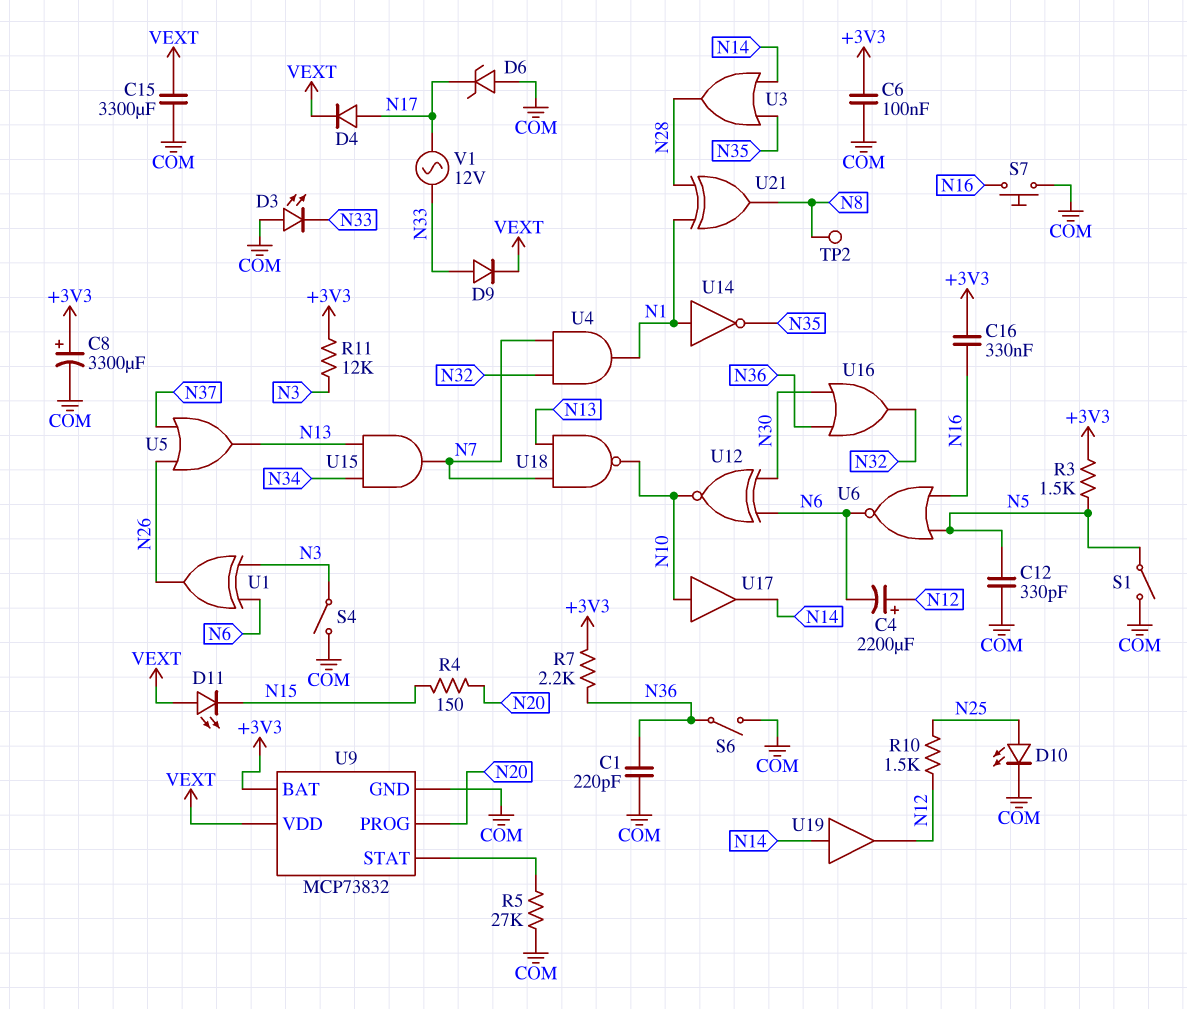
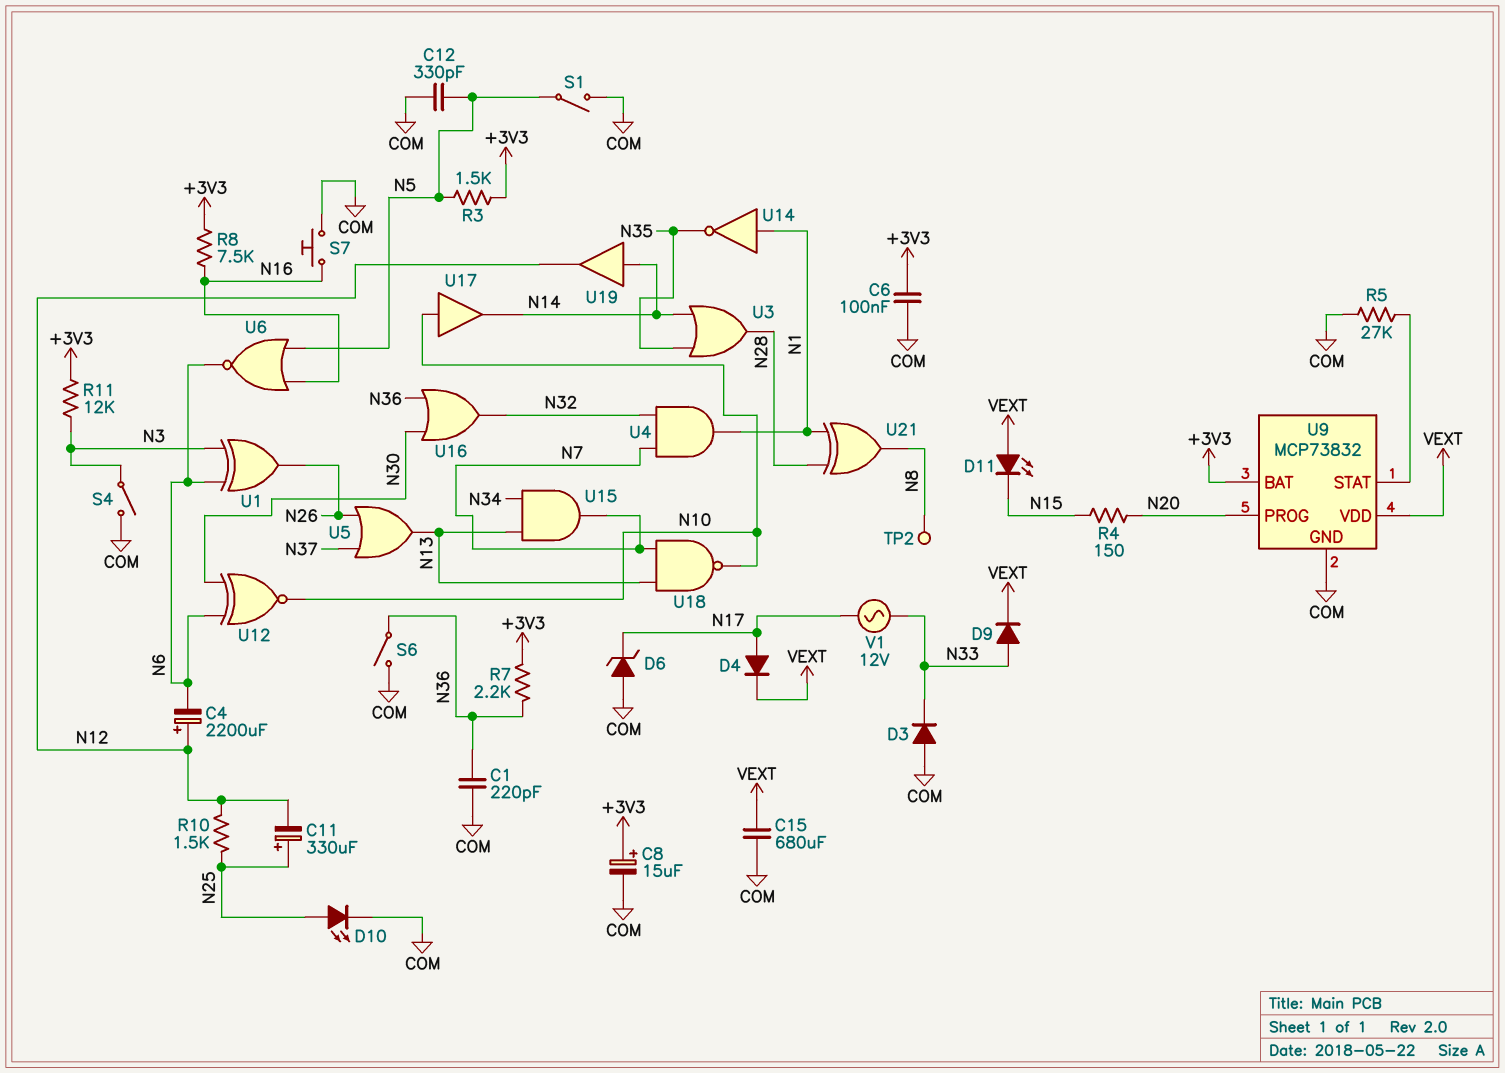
C8: 3300uF (plus +3V3, minus COM) -> 15uF (plus +3V3, minus COM)
C11: none -> 330uF (plus N25, minus N12)
C15: 3300uF (COM, VEXT) -> 680uF (COM, VEXT)
C16: 330nF (+3V3, N16) -> none
D3: LED (A COM, K N33) -> diode (A COM, K N33)
R8: none -> 7.5k (+3V3, N16)

